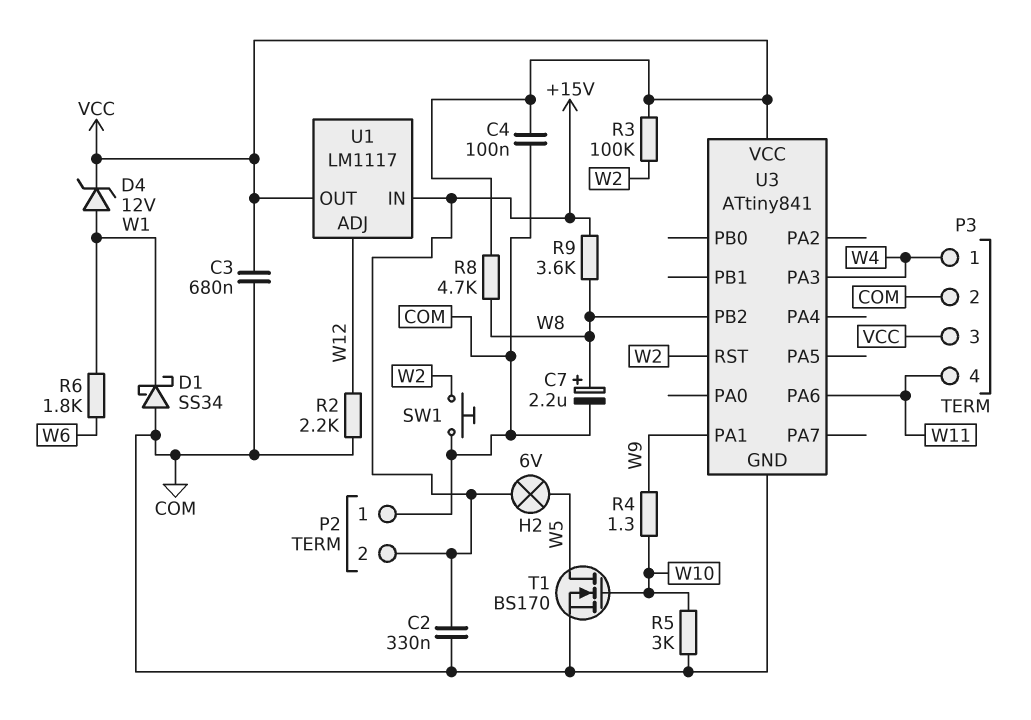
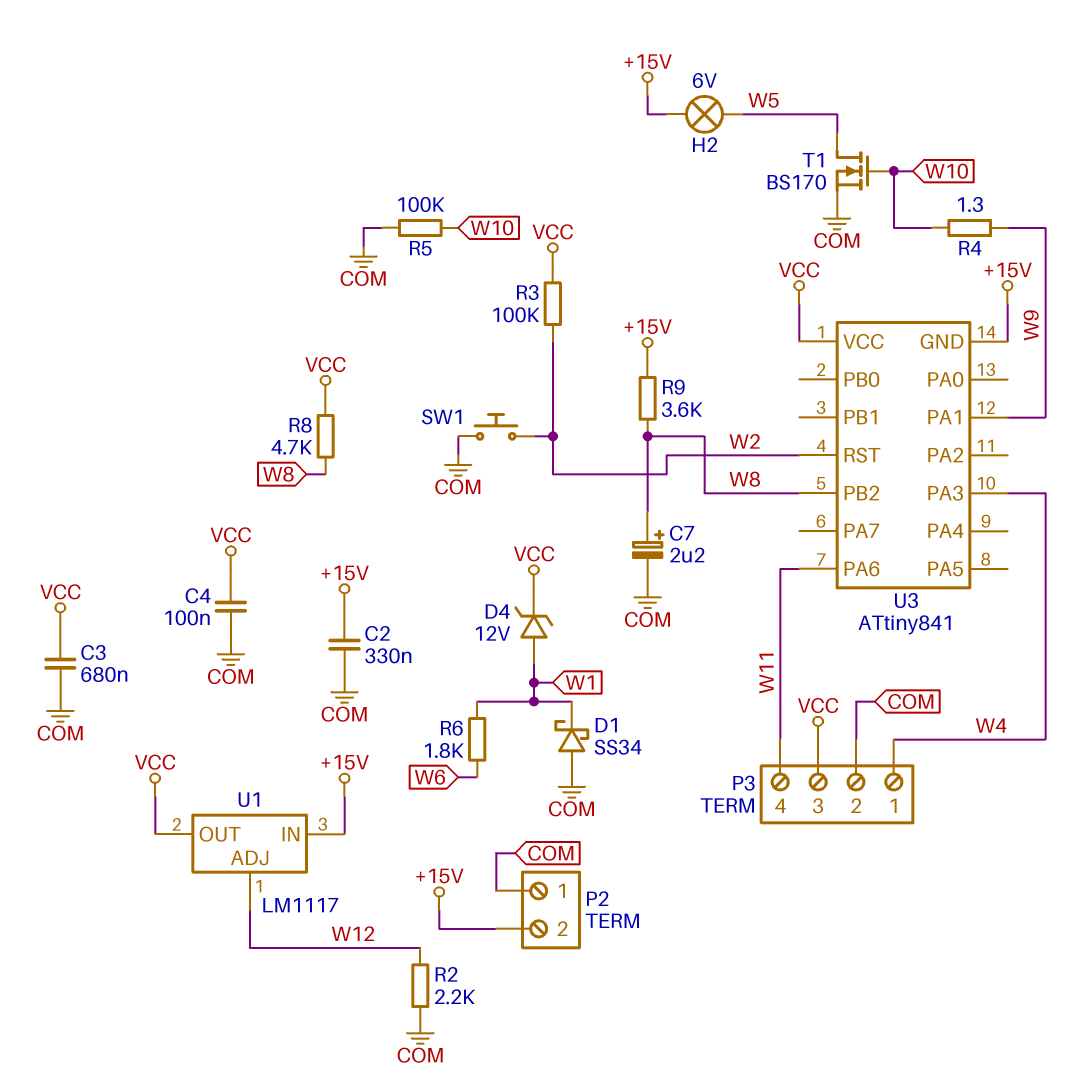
R5: 3k (COM, W10) -> 100k (COM, W10)
U3 pin GND: COM -> +15V

